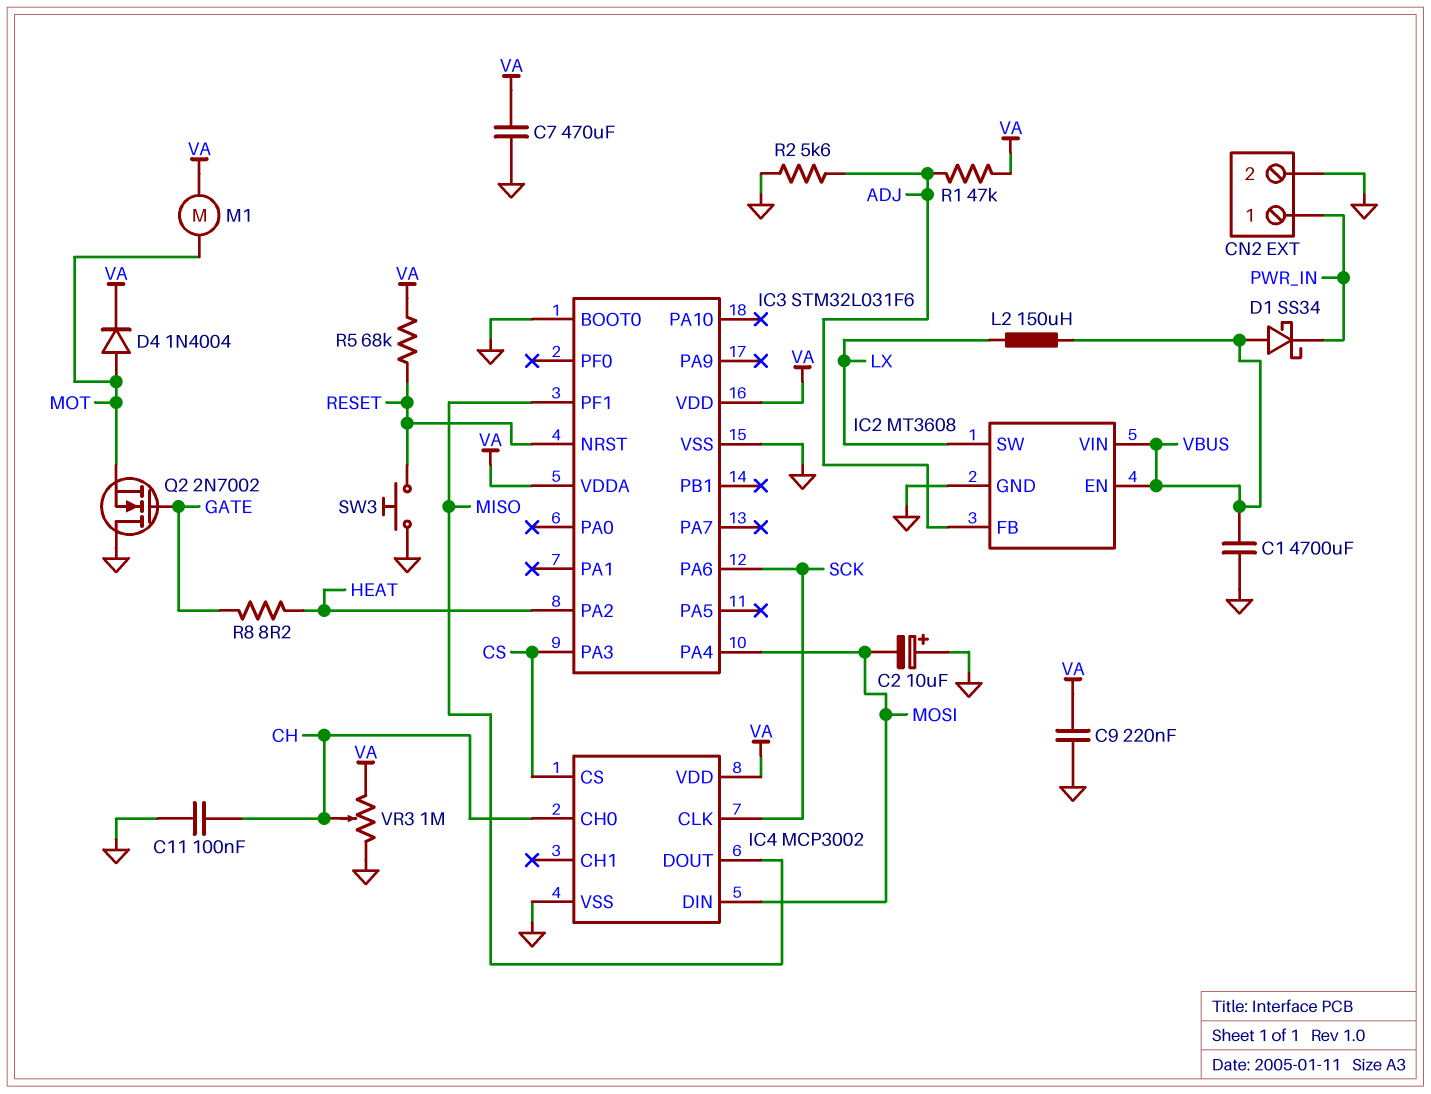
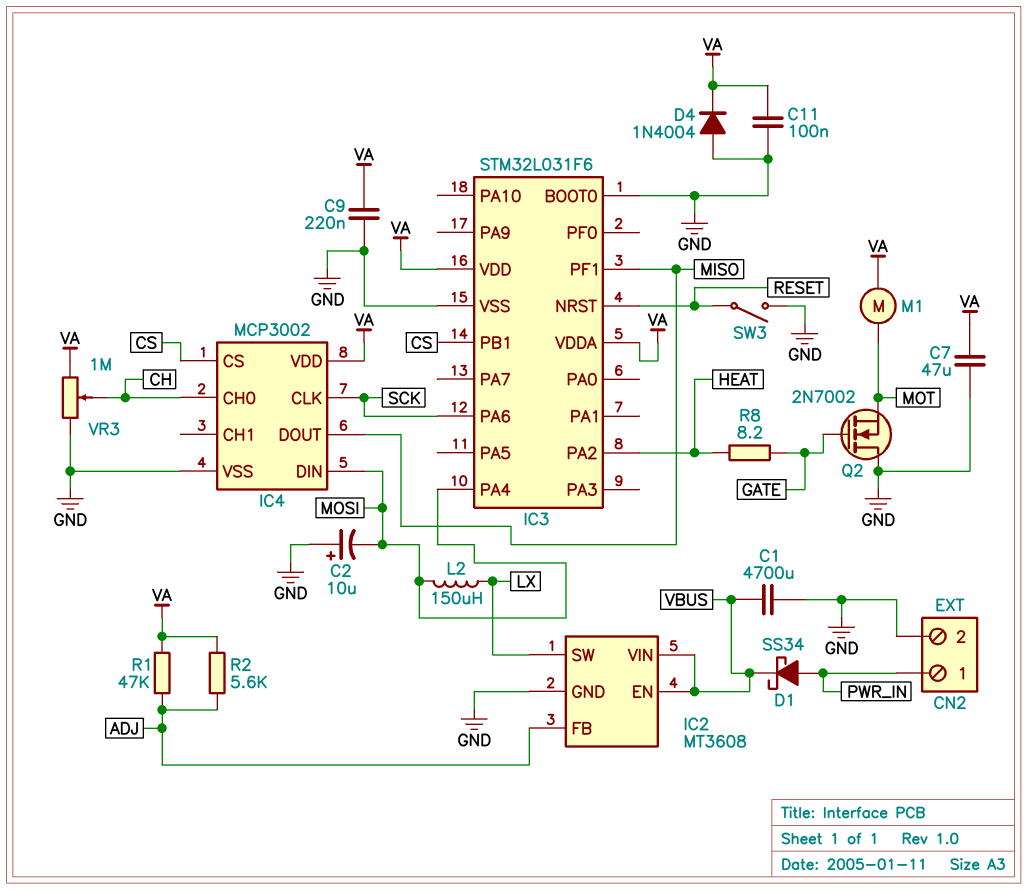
C7: 470uF (GND, VA) -> 47uF (GND, VA)
C11: 100nF (CH, GND) -> 100nF (GND, VA)
D1: schottky SS34 (A VBUS, K PWR_IN) -> schottky SS34 (A PWR_IN, K VBUS)
D4: diode 1N4004 (A MOT, K VA) -> diode 1N4004 (A GND, K VA)
IC3 pin PA3: CS -> none
IC3 pin PB1: none -> CS
L2: 150uH (LX, VBUS) -> 150uH (LX, MOSI)
R2: 5.6k (ADJ, GND) -> 5.6k (ADJ, VA)
R5: 68k (RESET, VA) -> none
SW3: button (GND, RESET) -> switch (GND, RESET)

